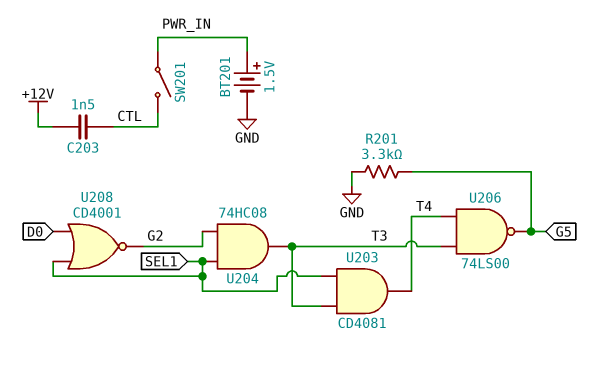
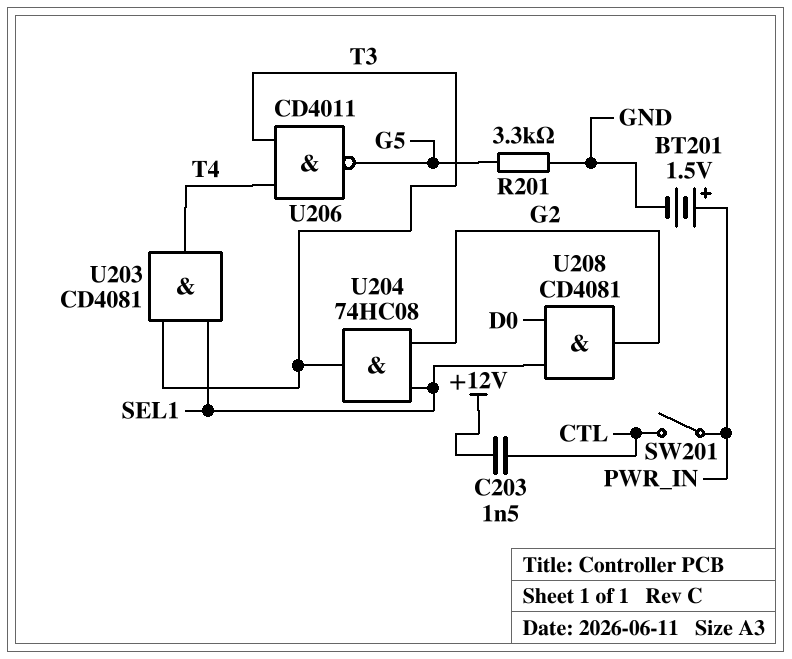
U206: NAND 74LS00 (in T3, in T4, out G5) -> NAND CD4011 (in T3, in T4, out G5)
U208: NOR CD4001 (in D0, in SEL1, out G2) -> AND CD4081 (in D0, in SEL1, out G2)

